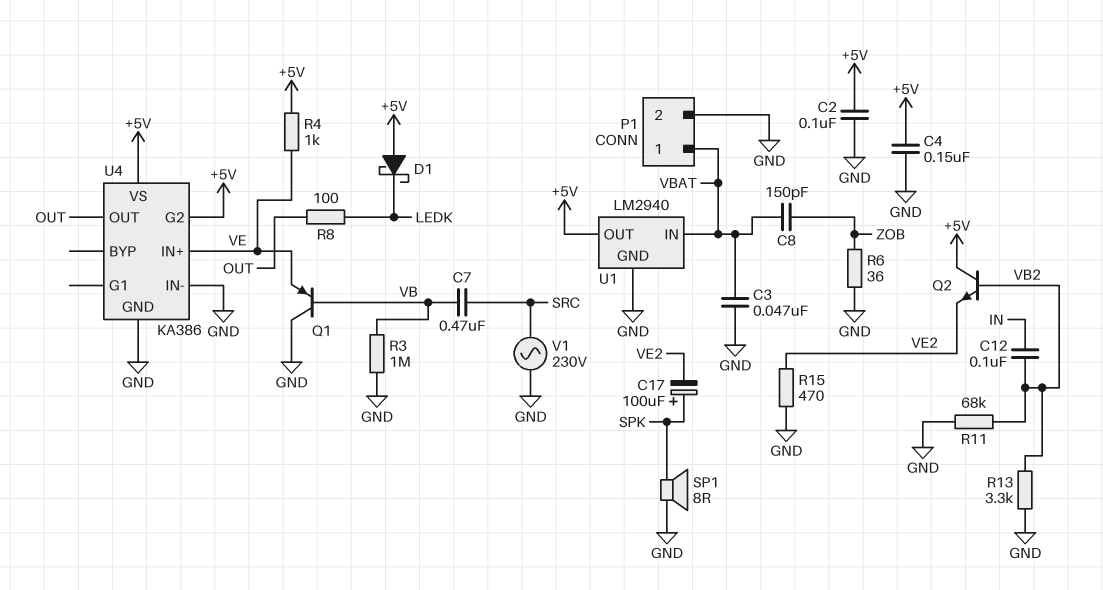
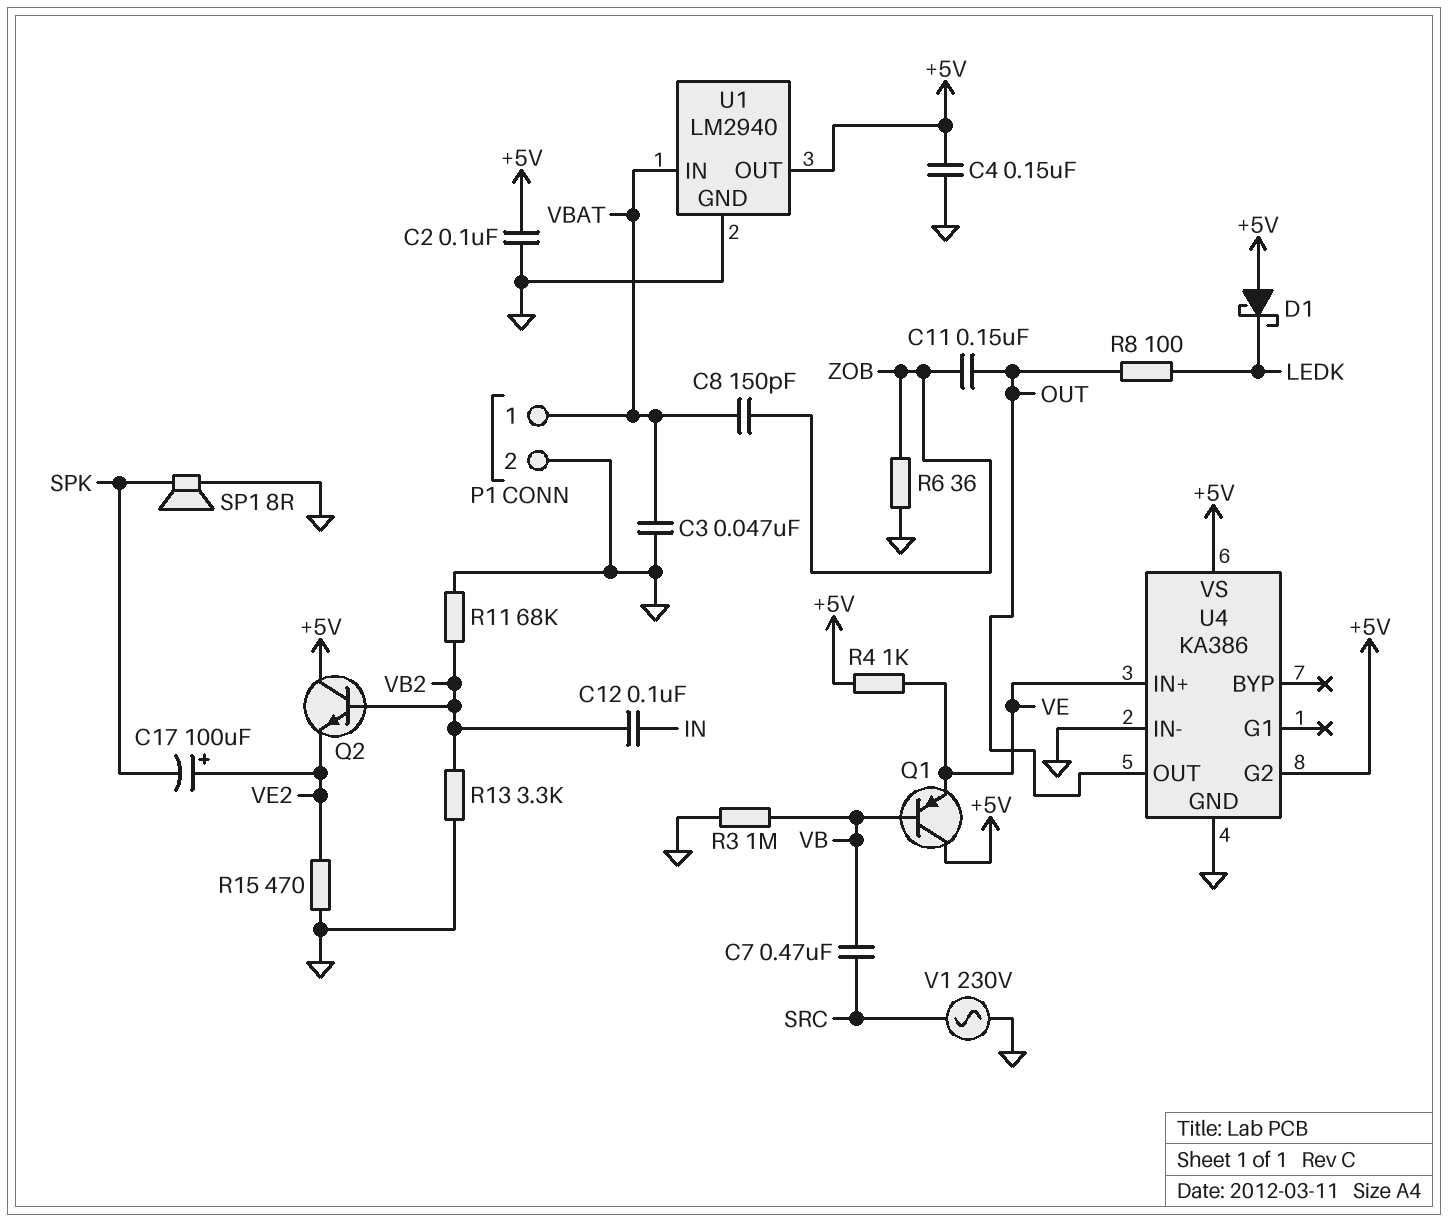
C11: none -> 150nF (OUT, ZOB)
C17: 100uF (plus SPK, minus VE2) -> 100uF (plus VE2, minus SPK)
Q1: PNP (B VB, C GND, E VE) -> PNP (B VB, C +5V, E VE)

